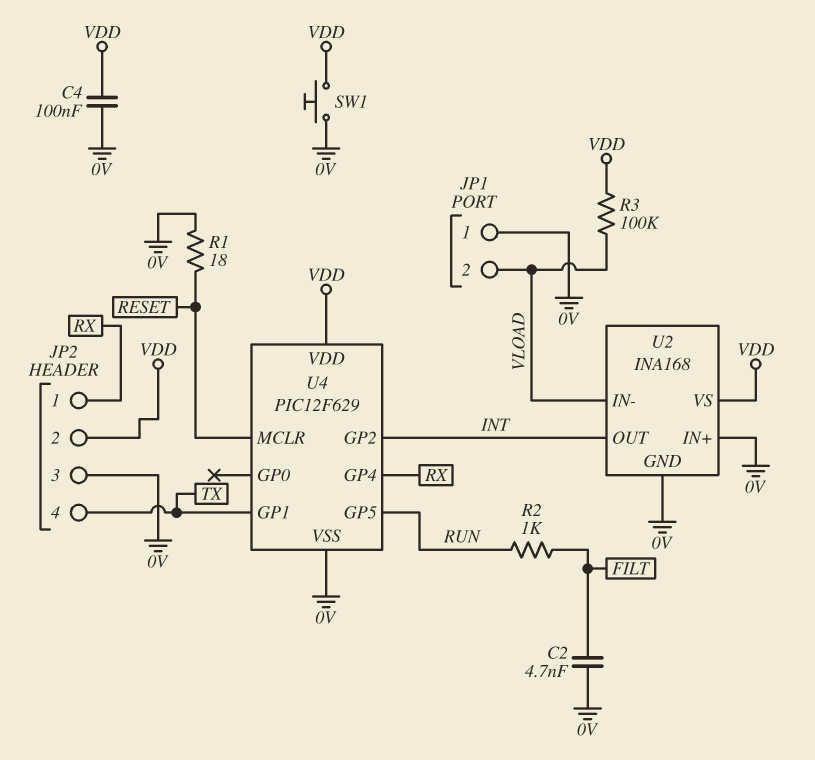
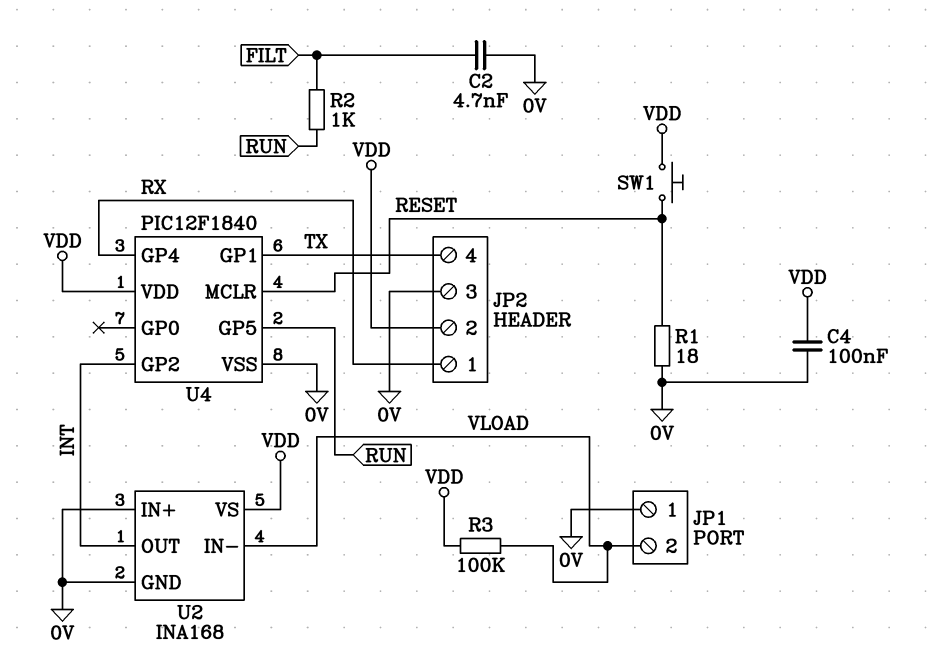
SW1: button (0V, VDD) -> button (RESET, VDD)
U4: PIC12F629 -> PIC12F1840

